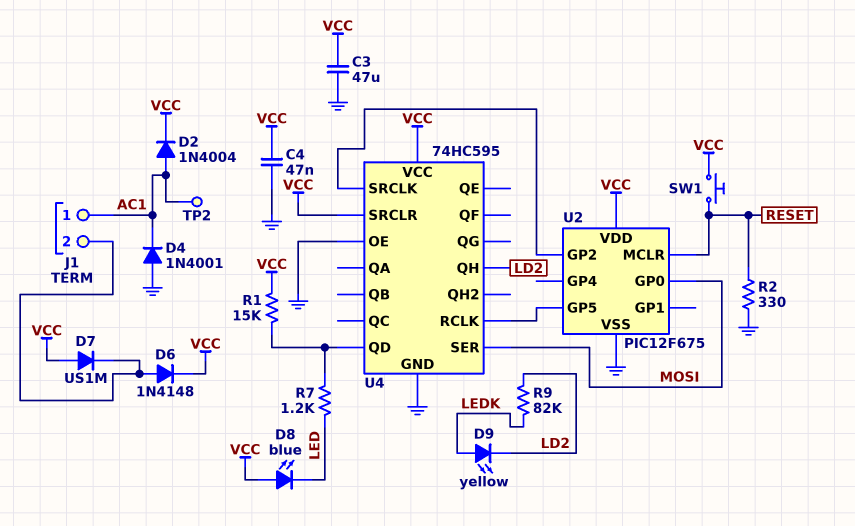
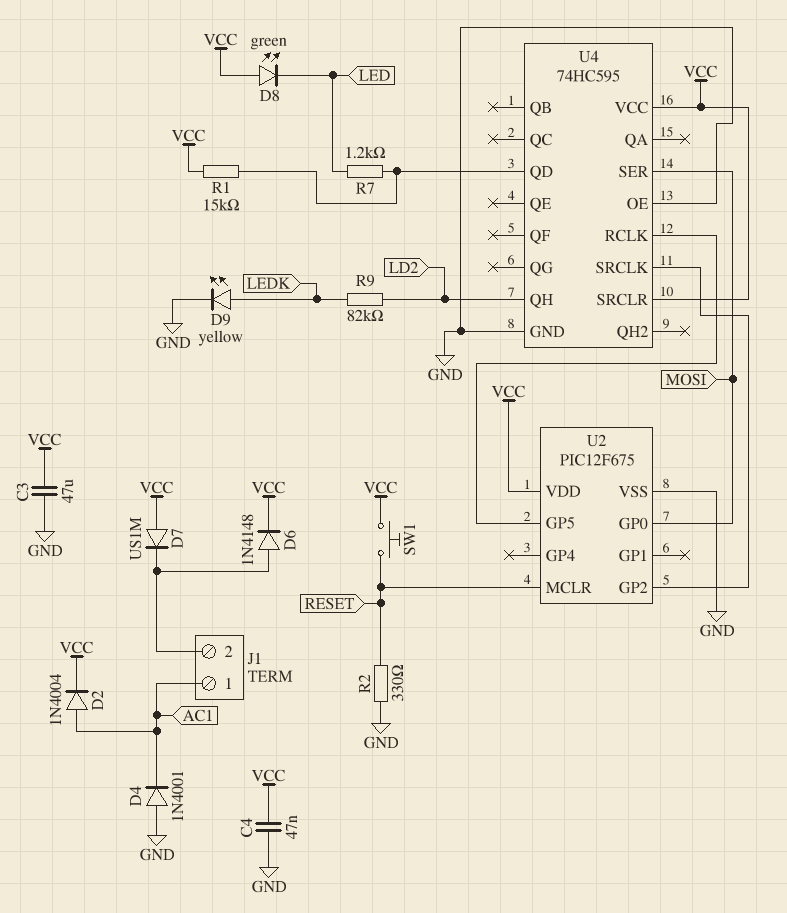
D8: LED blue (A VCC, K LED) -> LED green (A VCC, K LED)
D9: LED yellow (A LEDK, K LD2) -> LED yellow (A LEDK, K GND)
TP2: test point (AC1) -> none

